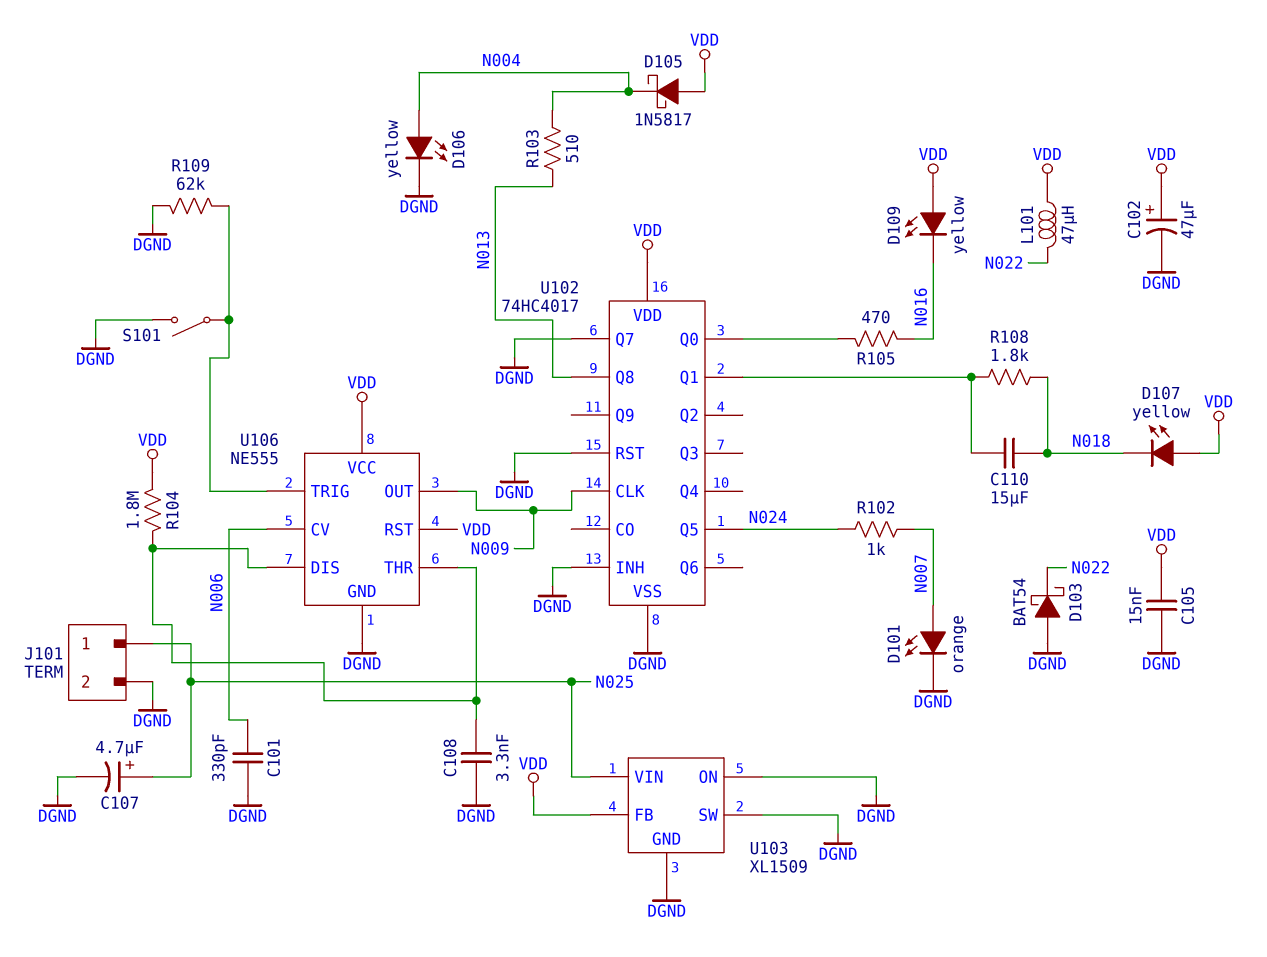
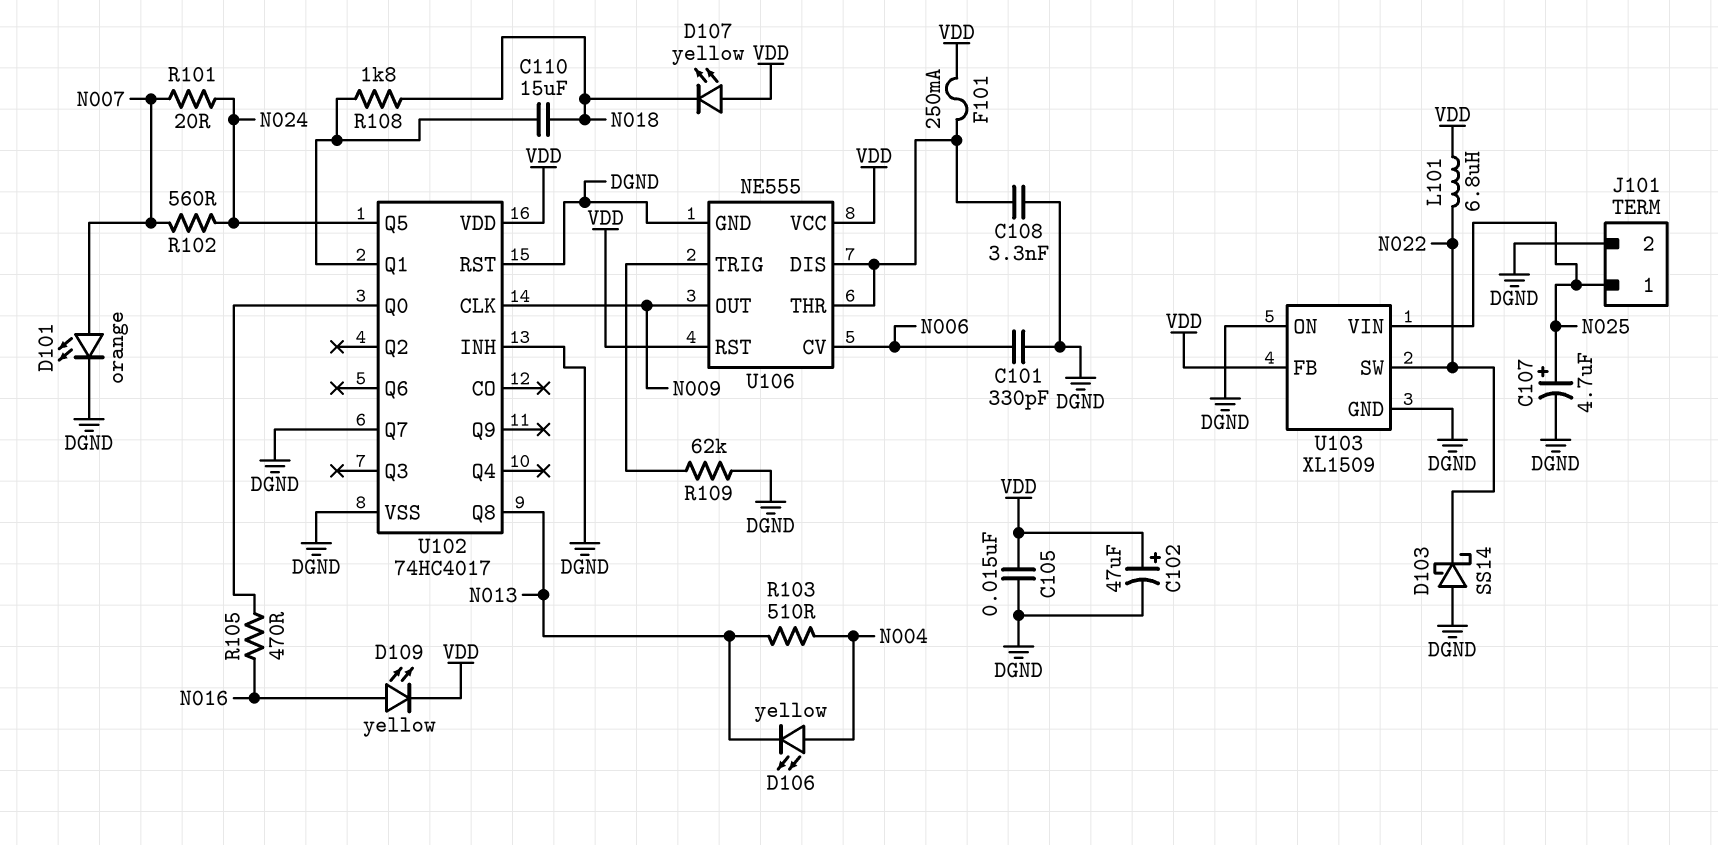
D103: schottky BAT54 (A DGND, K N022) -> schottky SS14 (A DGND, K N022)
D105: schottky 1N5817 (A VDD, K N004) -> none
D106: LED yellow (A N004, K DGND) -> LED yellow (A N004, K N013)
D109: LED yellow (A VDD, K N016) -> LED yellow (A N016, K VDD)
F101: none -> 250mA (U106/DIS, VDD)
L101: 47uH (N022, VDD) -> 6.8uH (N022, VDD)
R101: none -> 20 (N007, N024)
R102: 1k (N007, N024) -> 560 (N007, N024)
R104: 1.8M (U106/DIS, VDD) -> none
S101: switch (DGND, U106/TRIG) -> none
U103 pin SW: DGND -> N022

